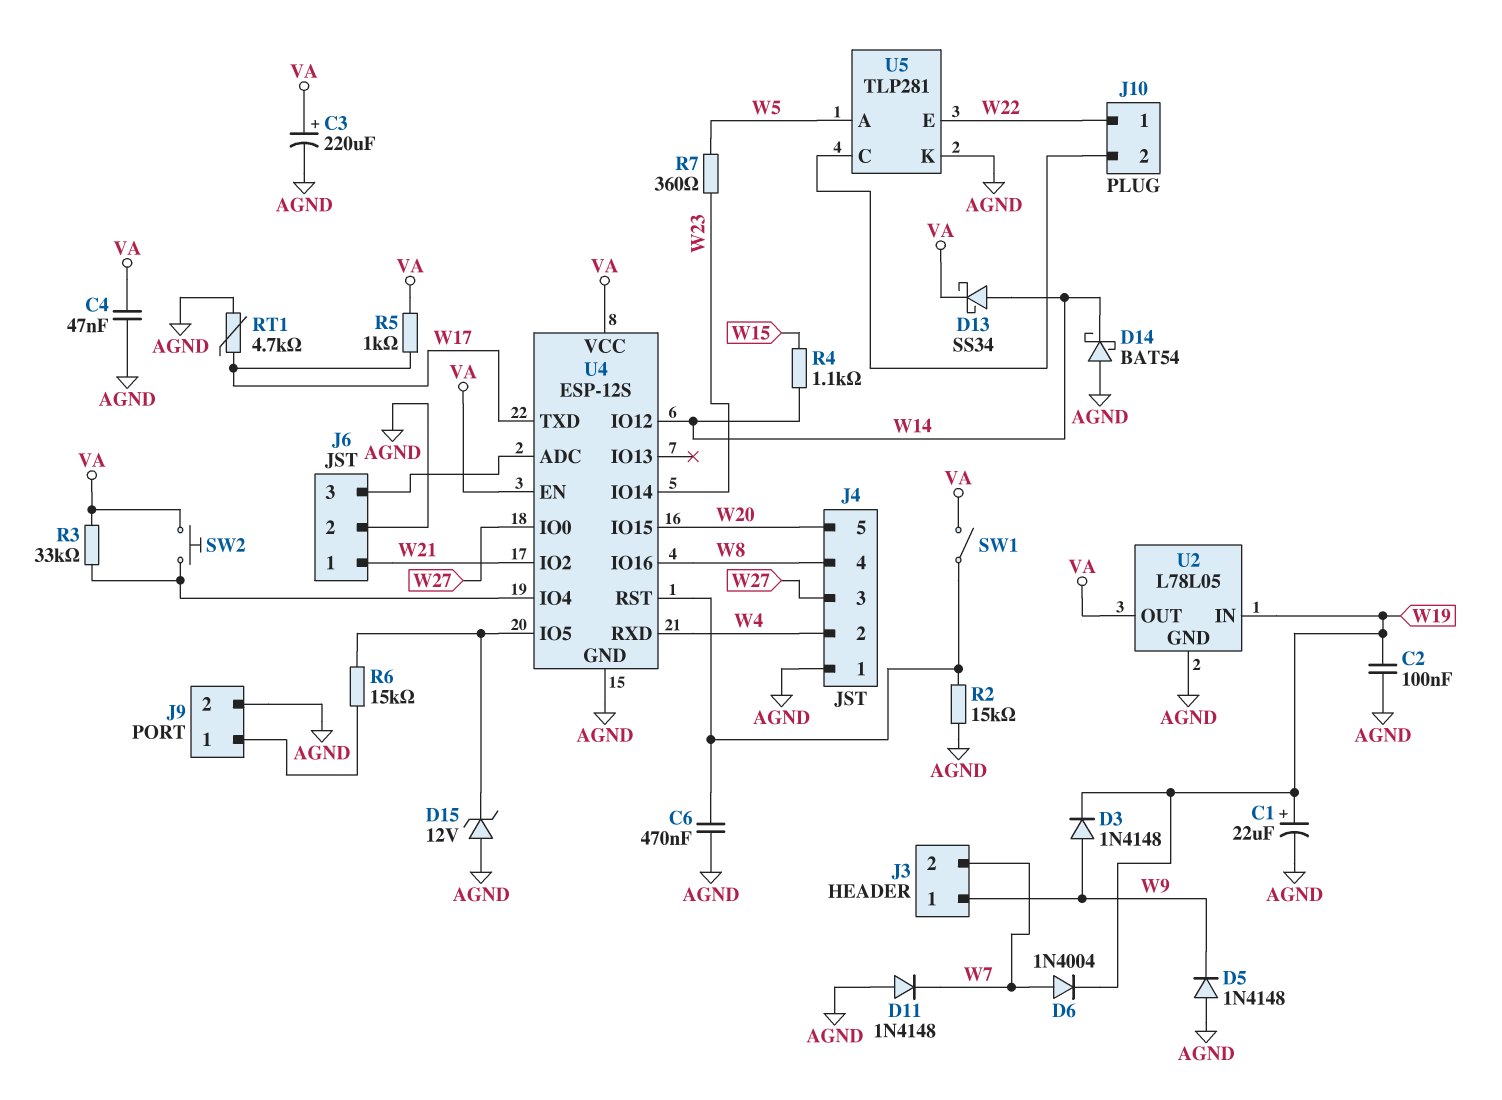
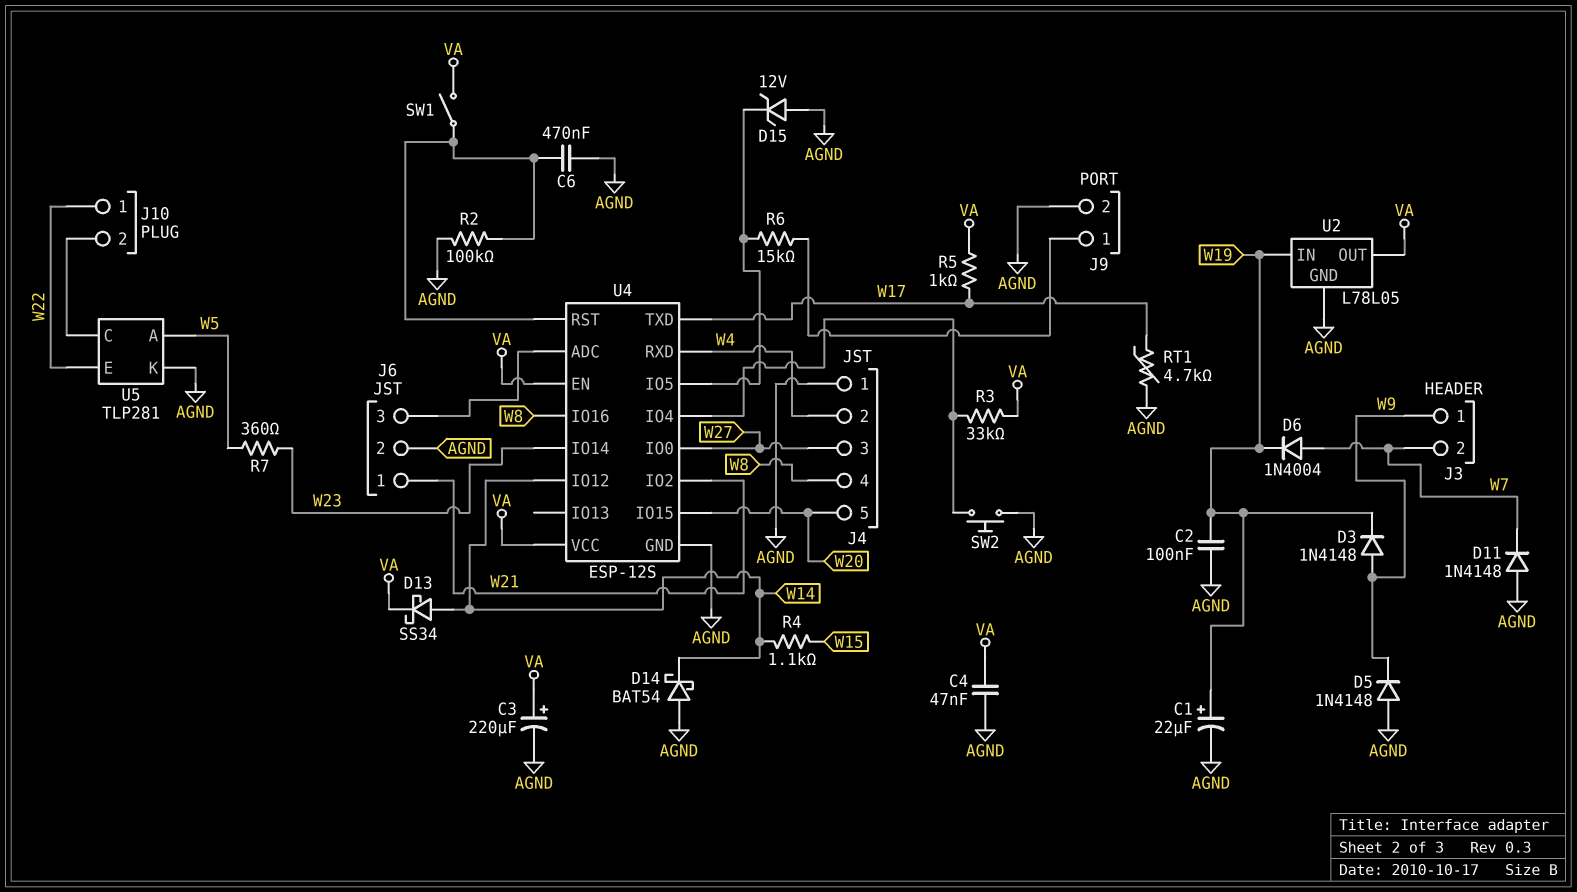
R2: 15k (AGND, U4/RST) -> 100k (AGND, U4/RST)
SW2: button (U4/IO4, VA) -> button (AGND, U4/IO4)

